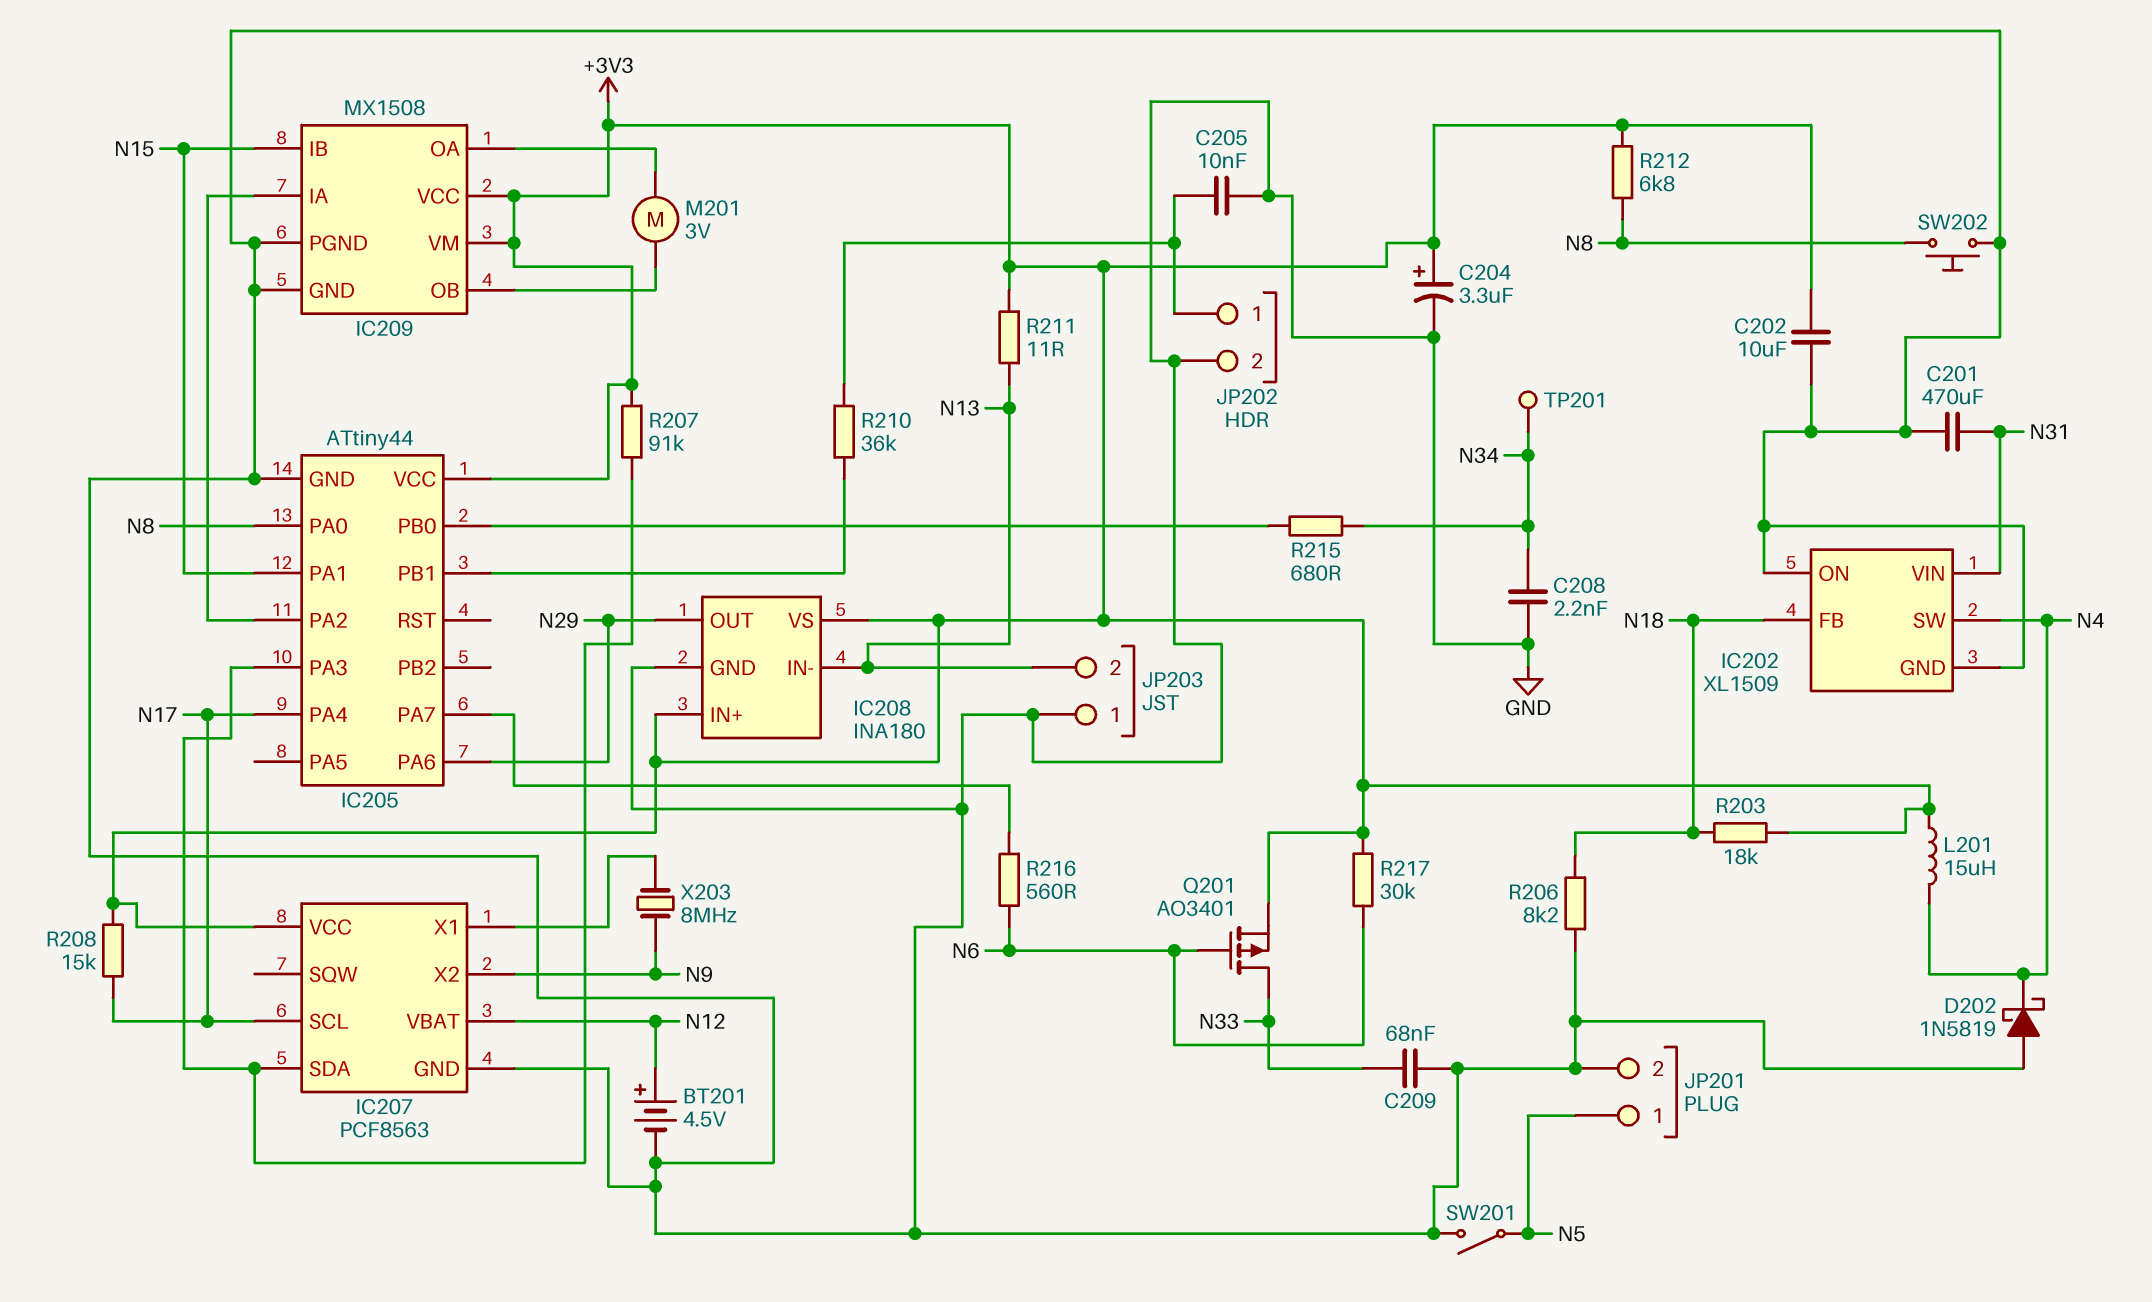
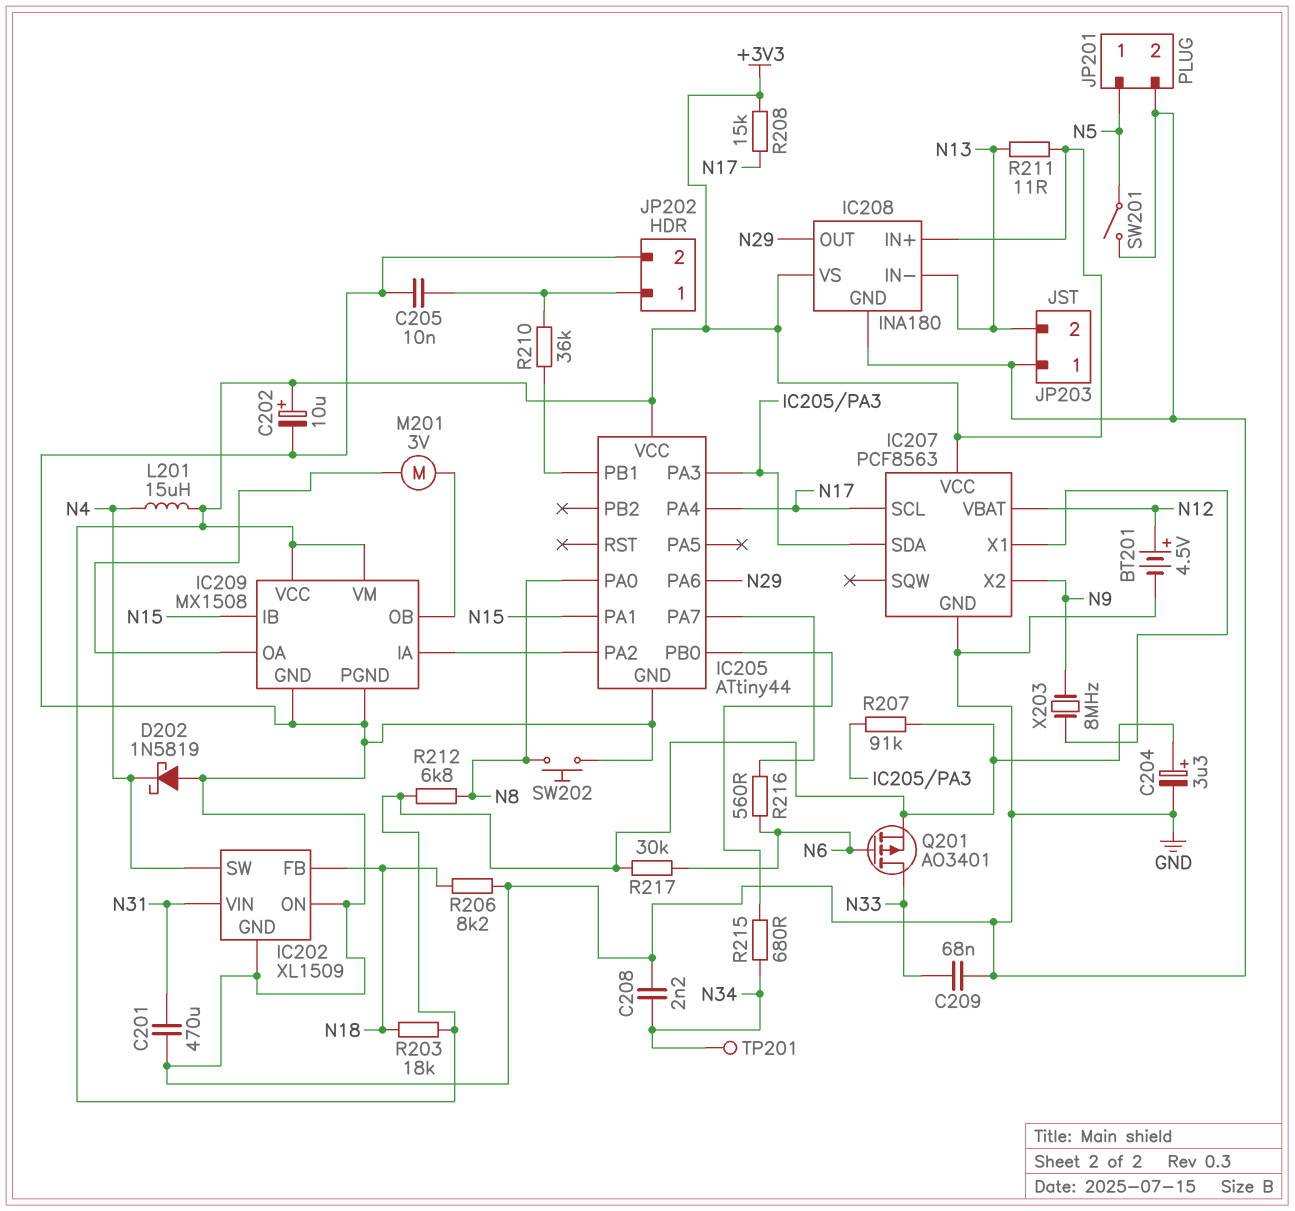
C202: 10uF (+3V3, GND) -> 10uF (plus +3V3, minus GND)

